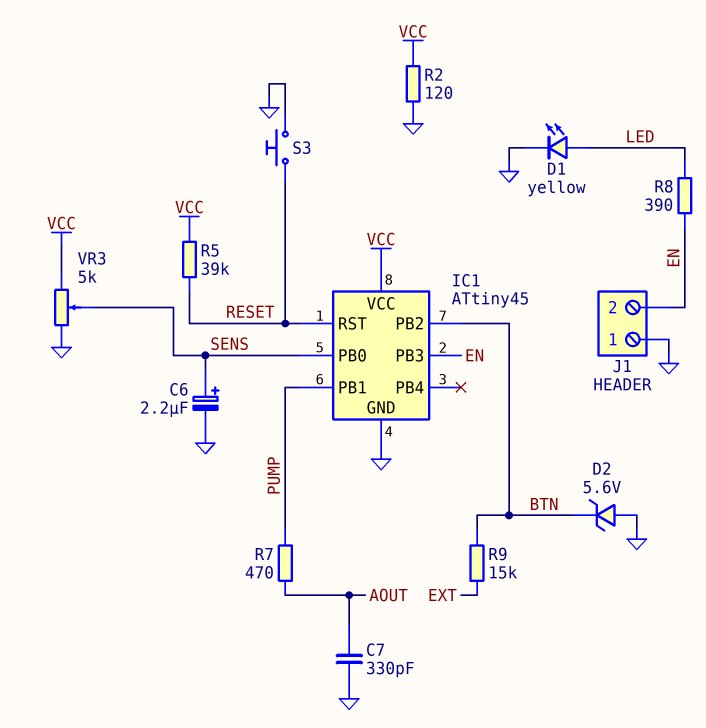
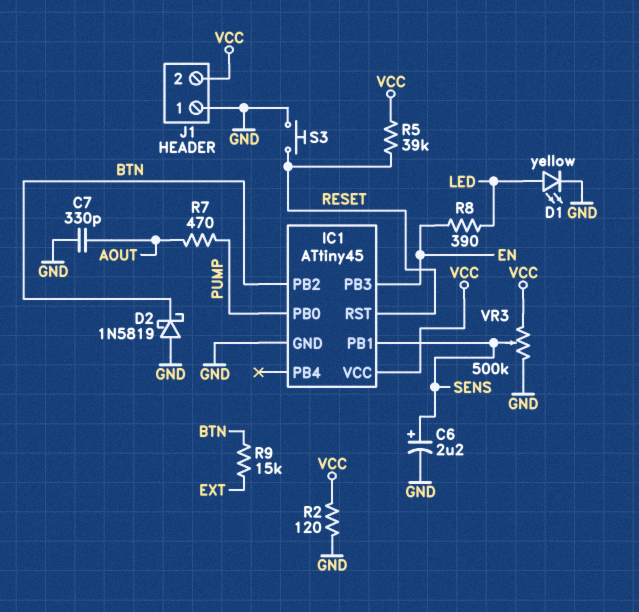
D2: zener 5.6V (A GND, K BTN) -> schottky 1N5819 (A GND, K BTN)
IC1 pin PB0: SENS -> PUMP
IC1 pin PB1: PUMP -> SENS
J1 pin 2: EN -> VCC
VR3: 5k (GND, VCC, wiper SENS) -> 500k (GND, VCC, wiper SENS)

